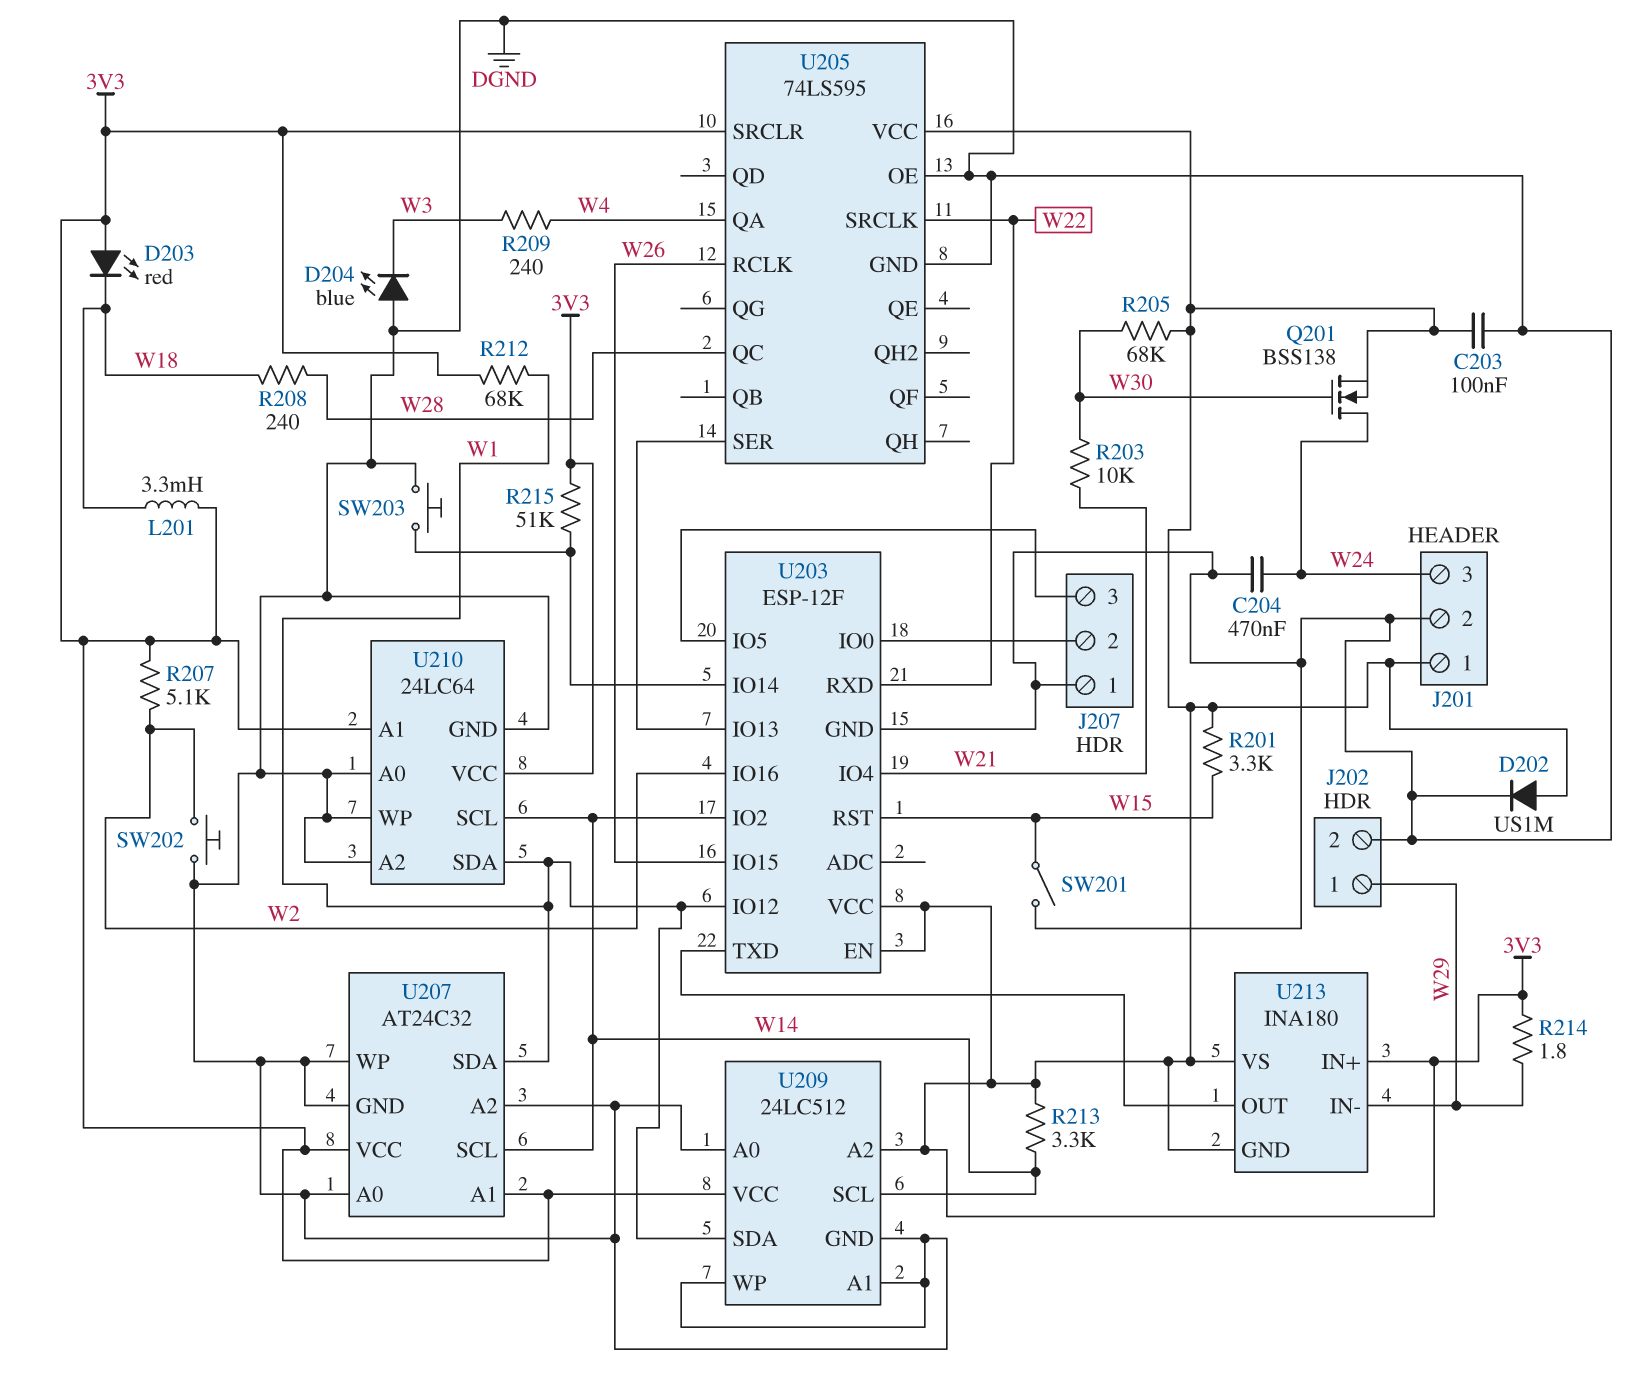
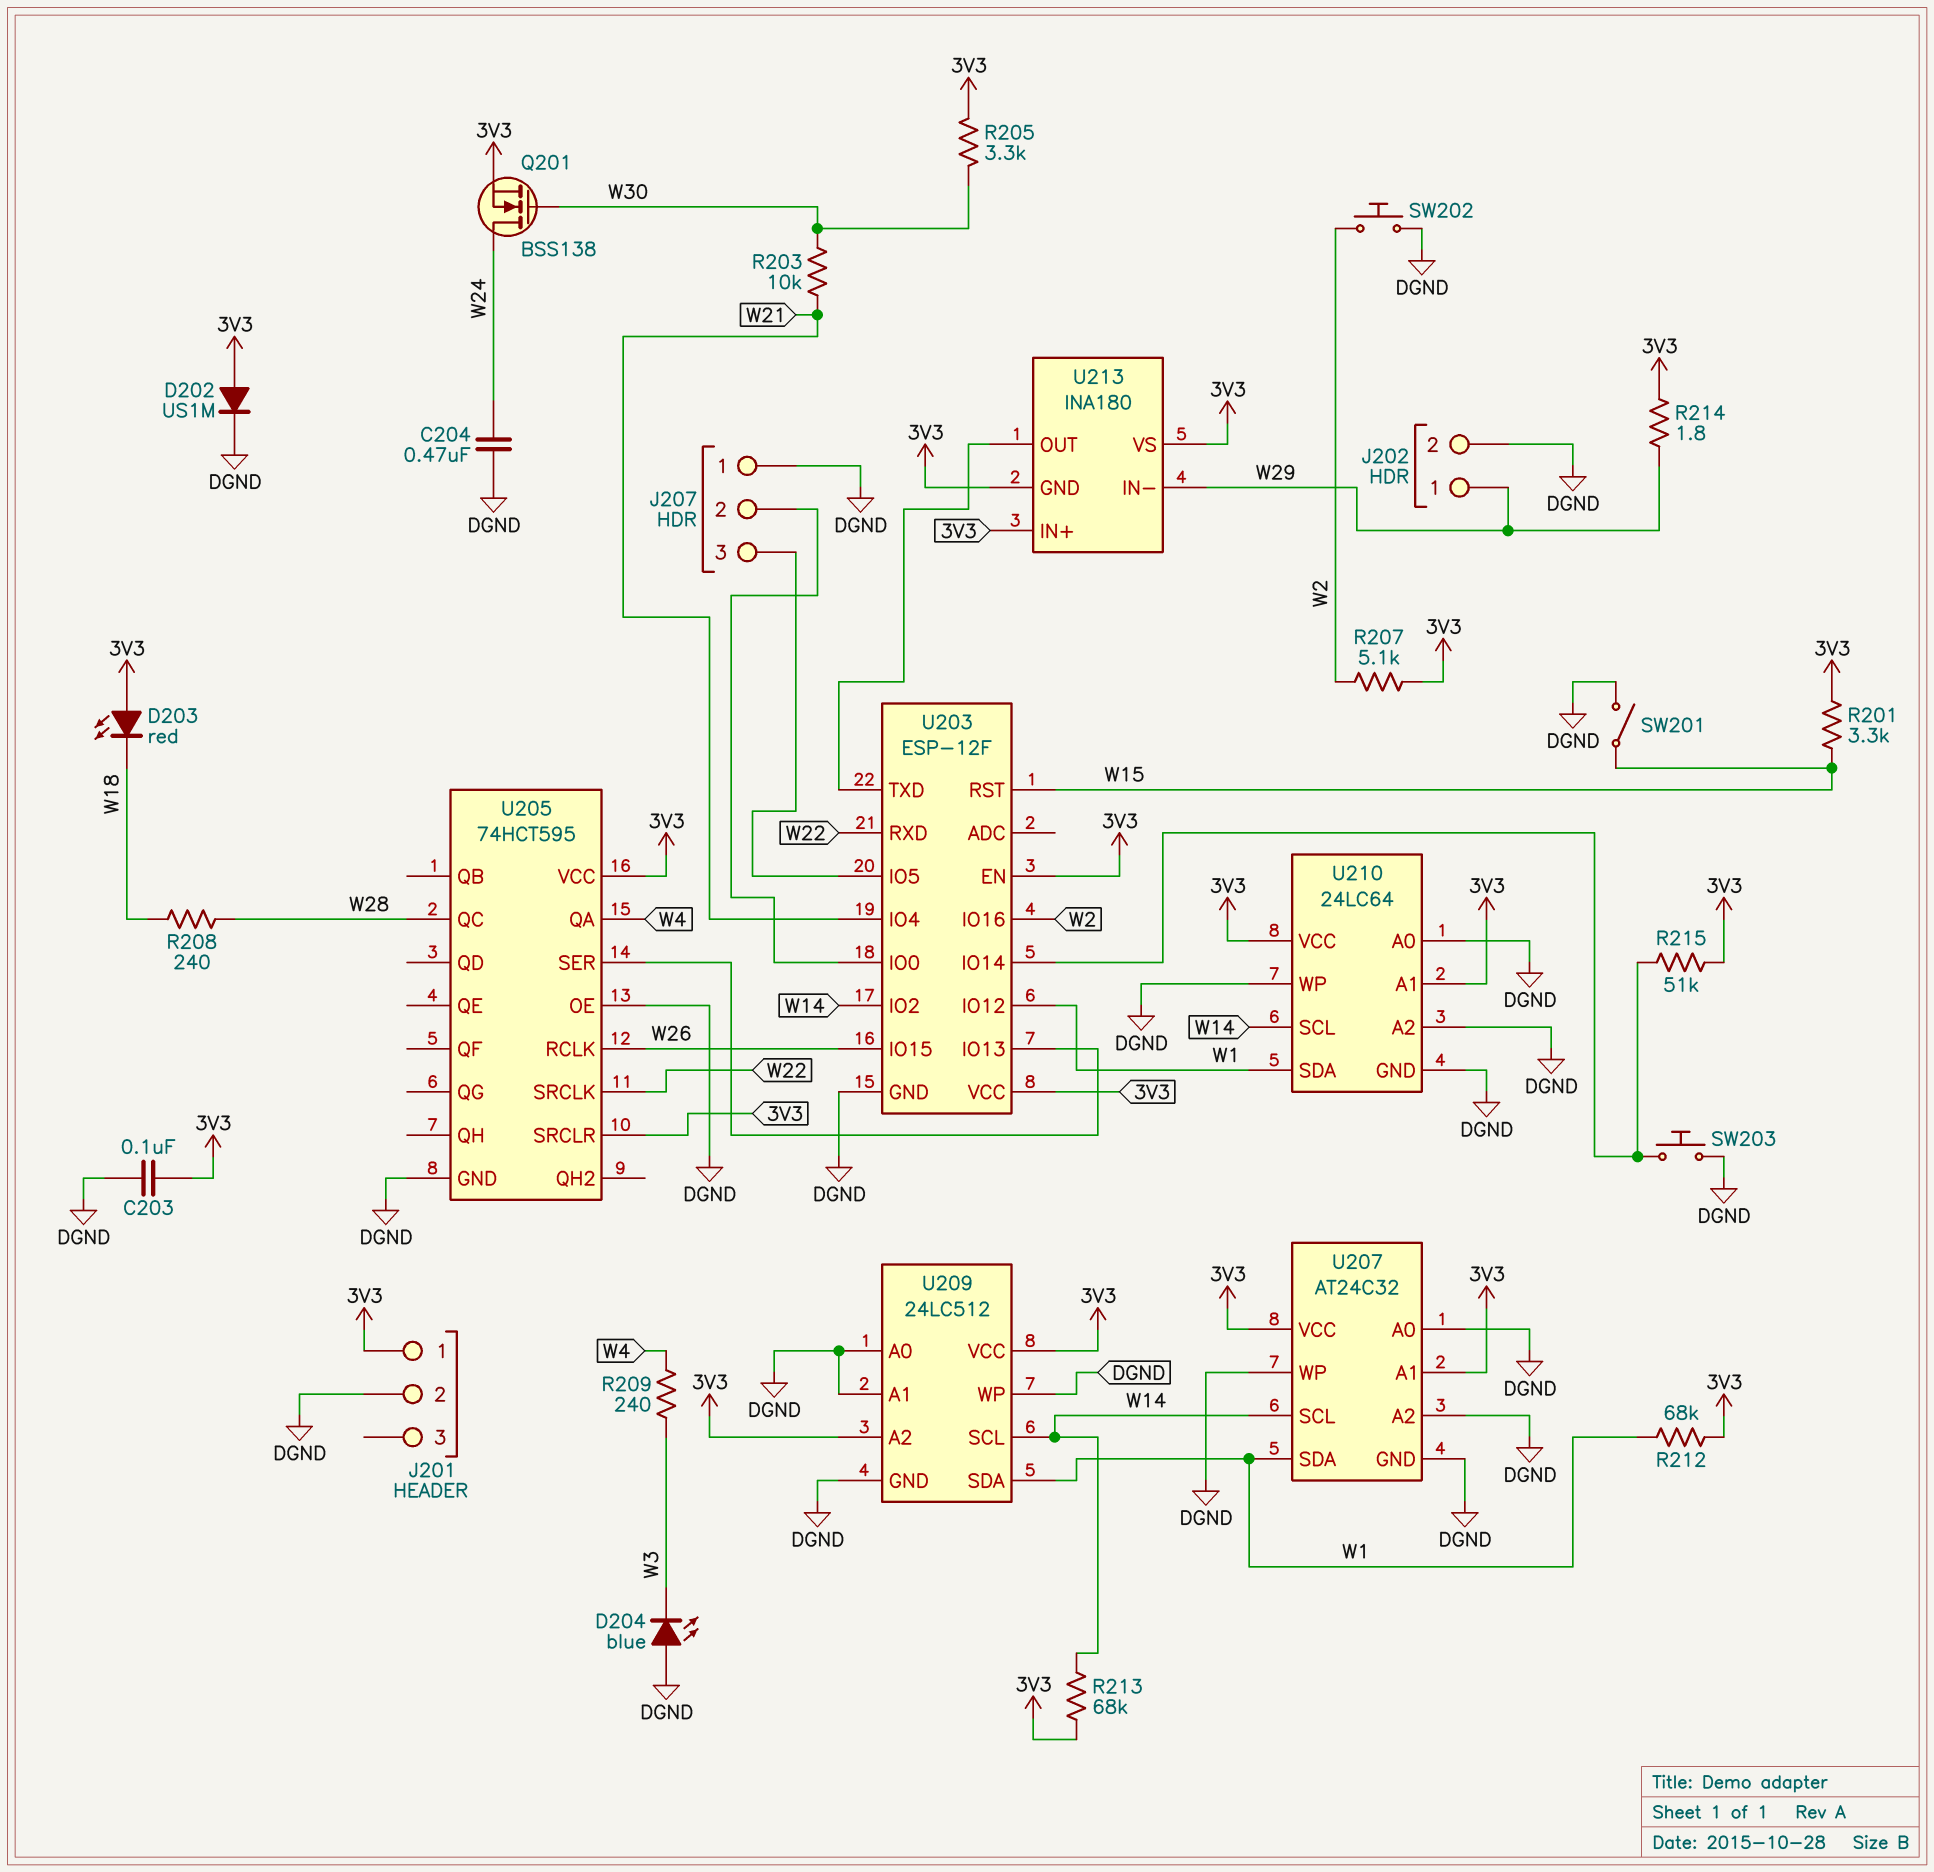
J201 pin 3: W24 -> none
L201: 3.3mH (3V3, W18) -> none
R205: 68k (3V3, W30) -> 3.3k (3V3, W30)
R213: 3.3k (3V3, W14) -> 68k (3V3, W14)
U205: 74LS595 -> 74HCT595

